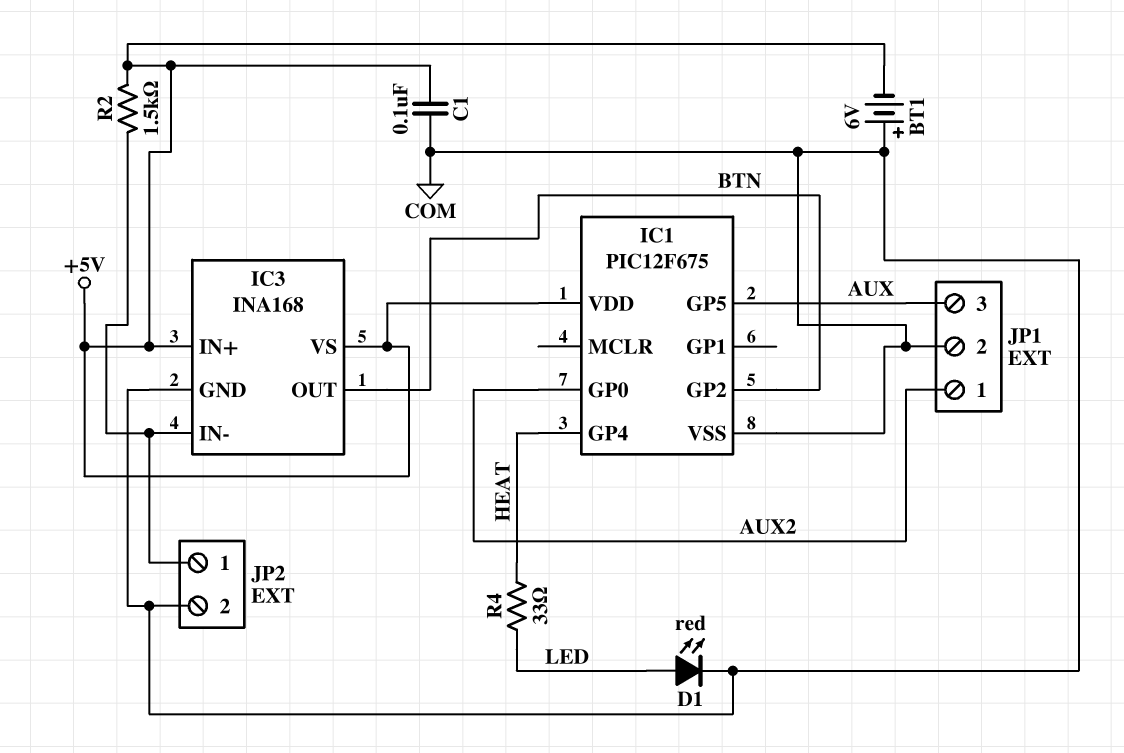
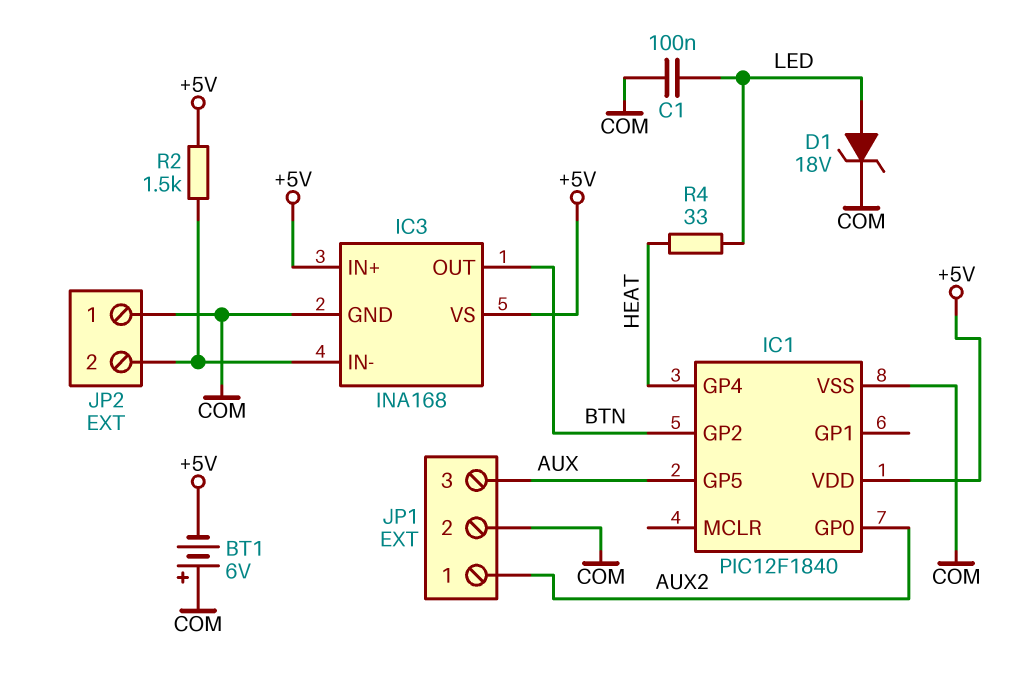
C1: 100nF (+5V, COM) -> 100nF (COM, LED)
D1: LED red (A LED, K COM) -> zener 18V (A LED, K COM)
IC1: PIC12F675 -> PIC12F1840
JP2 pin 1: IC3/IN- -> COM
JP2 pin 2: COM -> IC3/IN-

